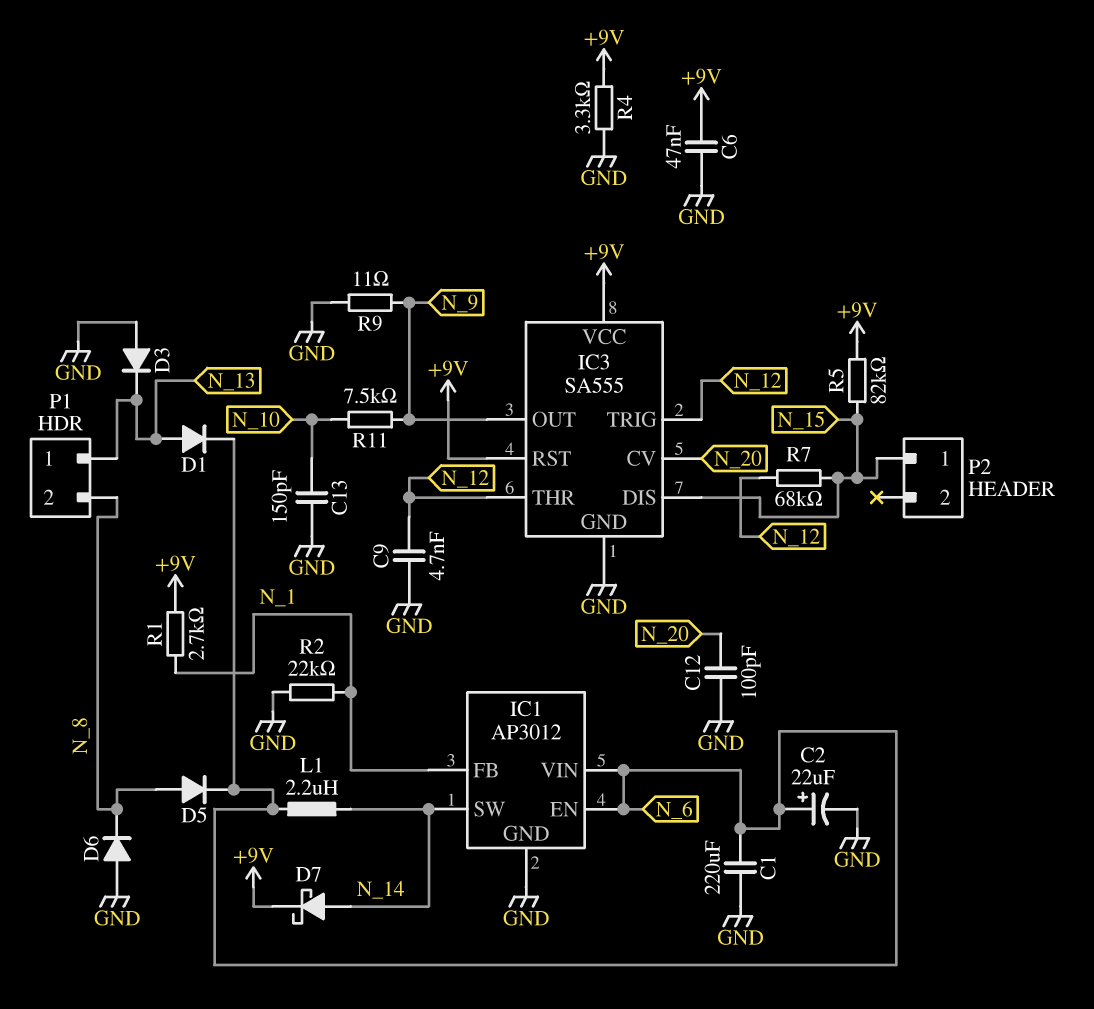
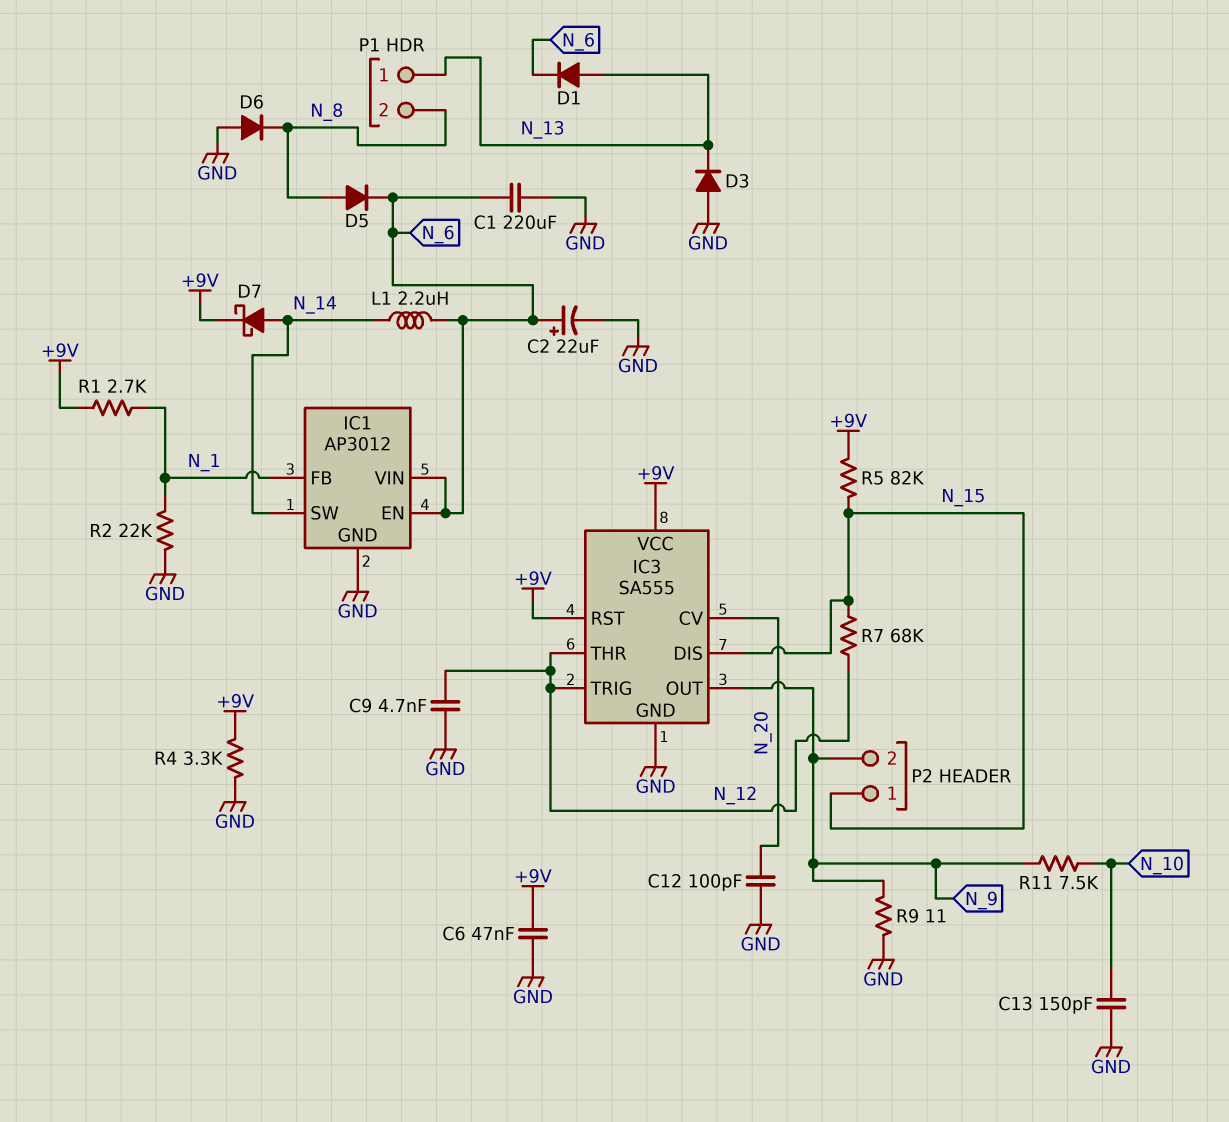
P2 pin 2: none -> N_9

